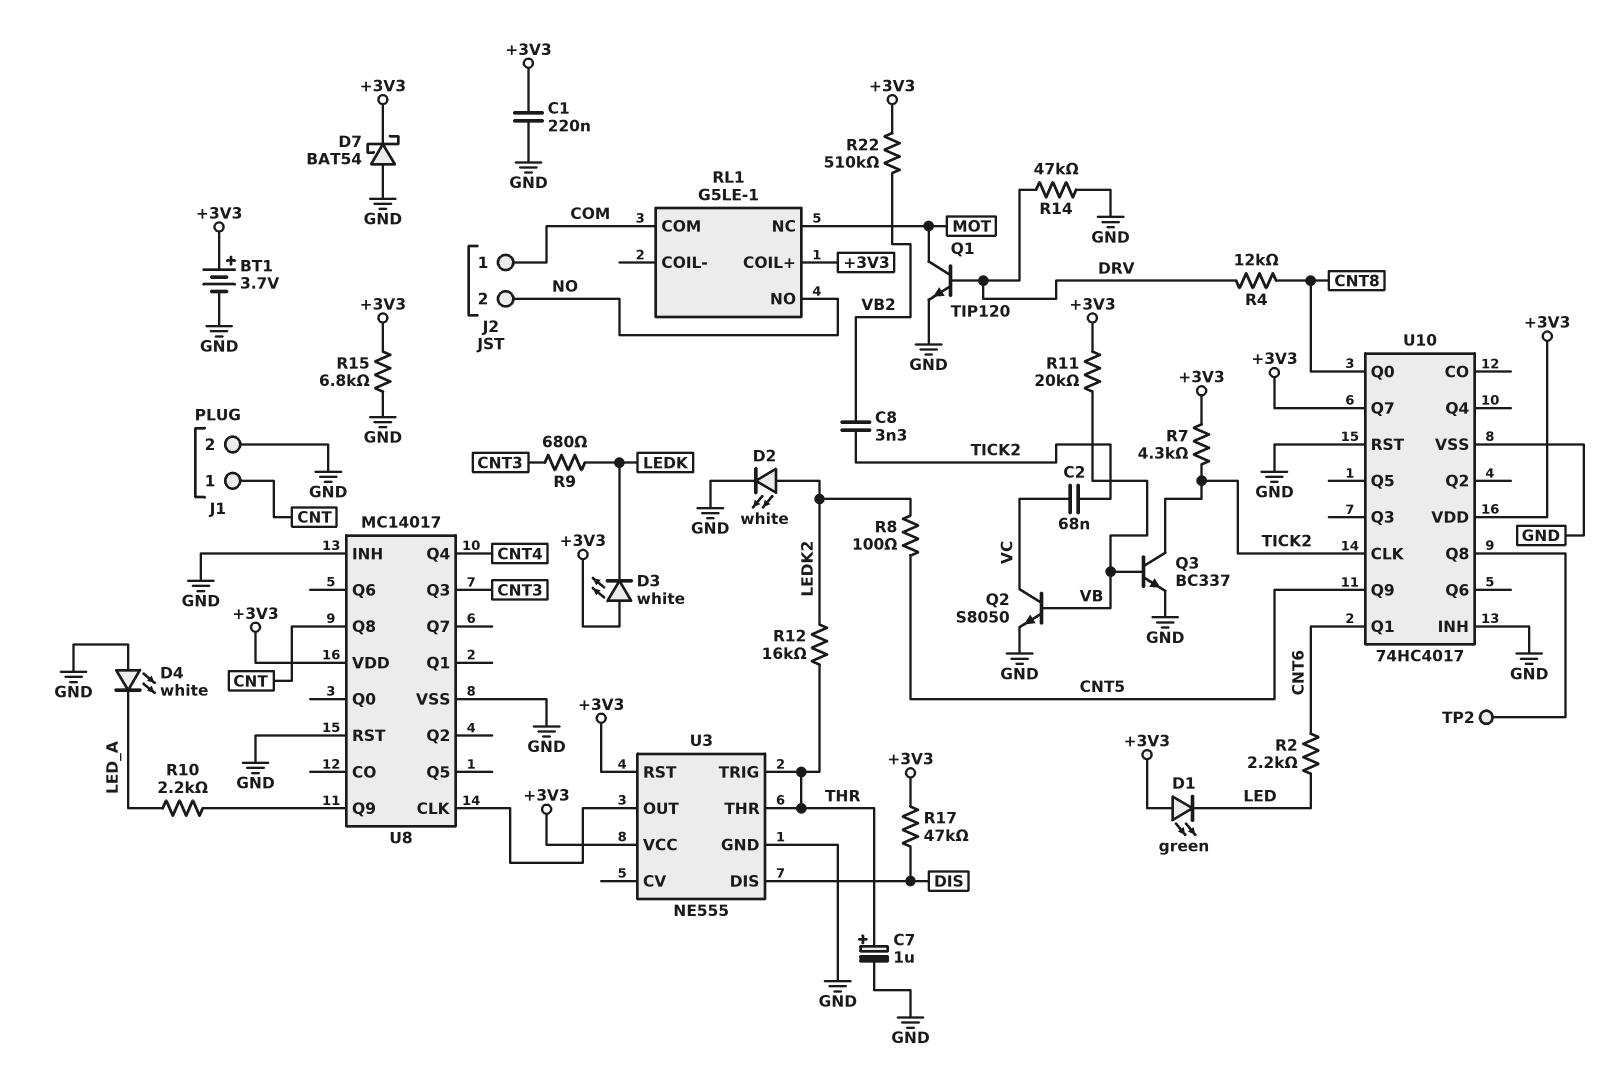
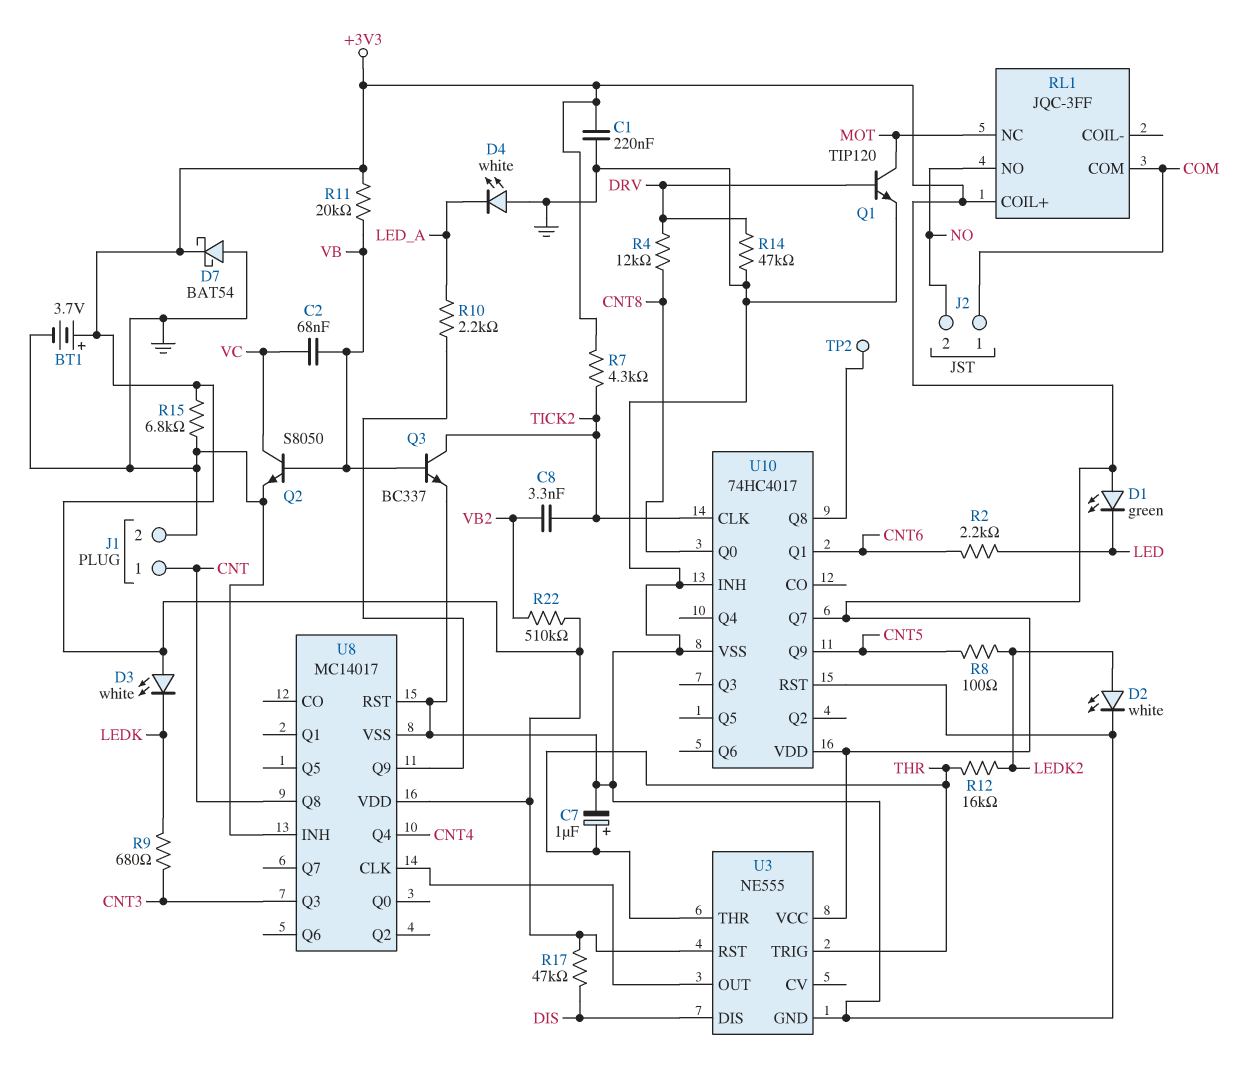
C2: 68nF (TICK2, VC) -> 68nF (VB, VC)
RL1: G5LE-1 -> JQC-3FF

